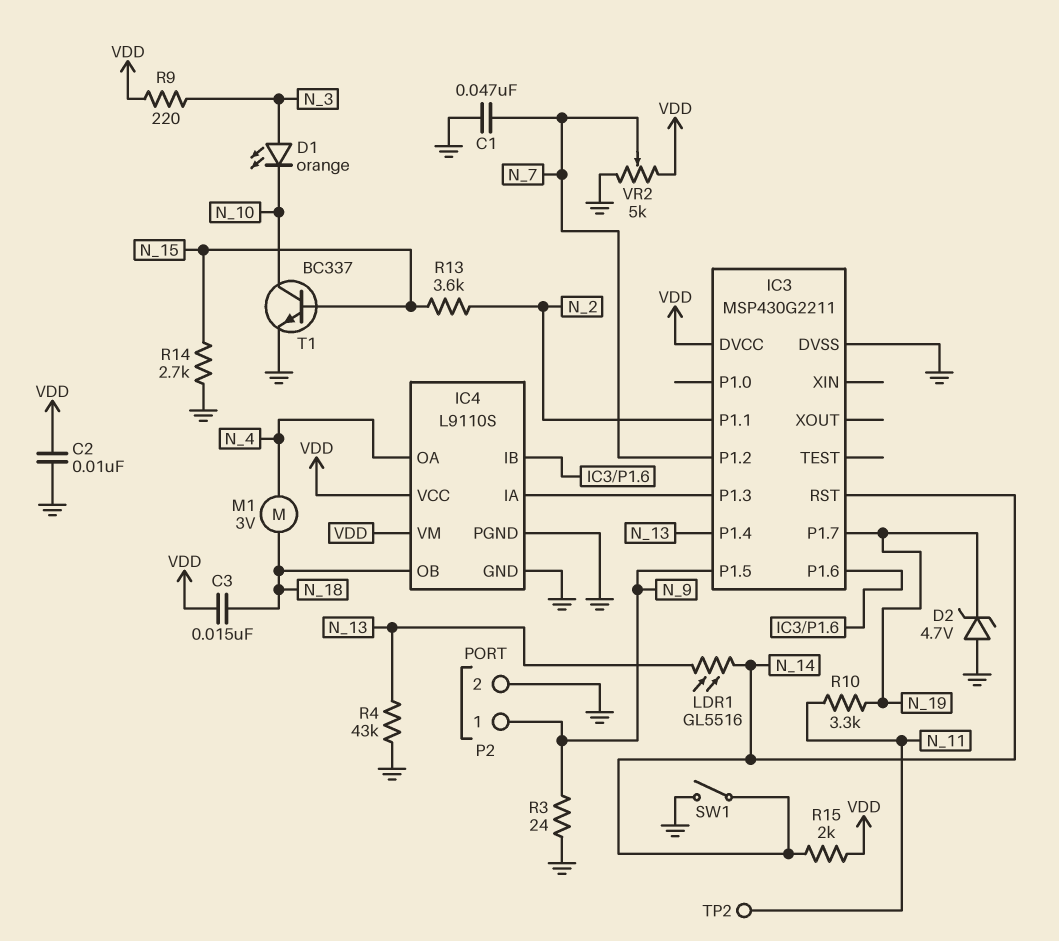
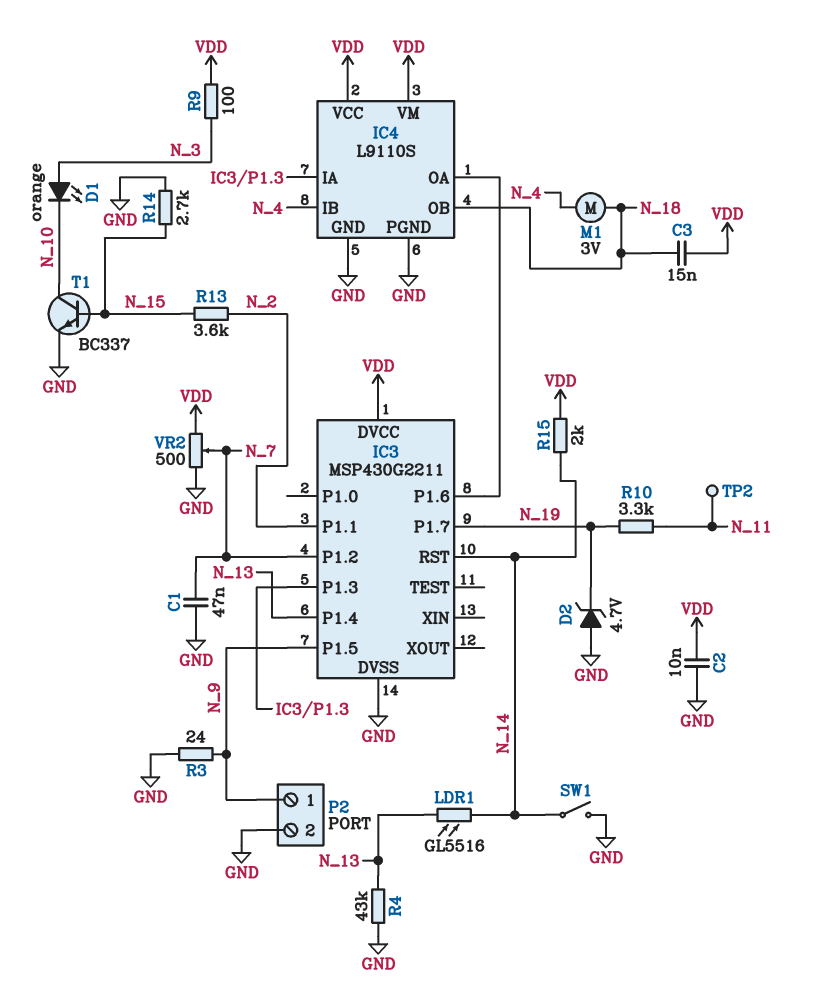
IC4 pin IB: IC3/P1.6 -> N_4
IC4 pin OA: N_4 -> IC3/P1.6
R9: 220 (N_3, VDD) -> 100 (N_3, VDD)
VR2: 5k (GND, VDD, wiper N_7) -> 500 (GND, VDD, wiper N_7)

